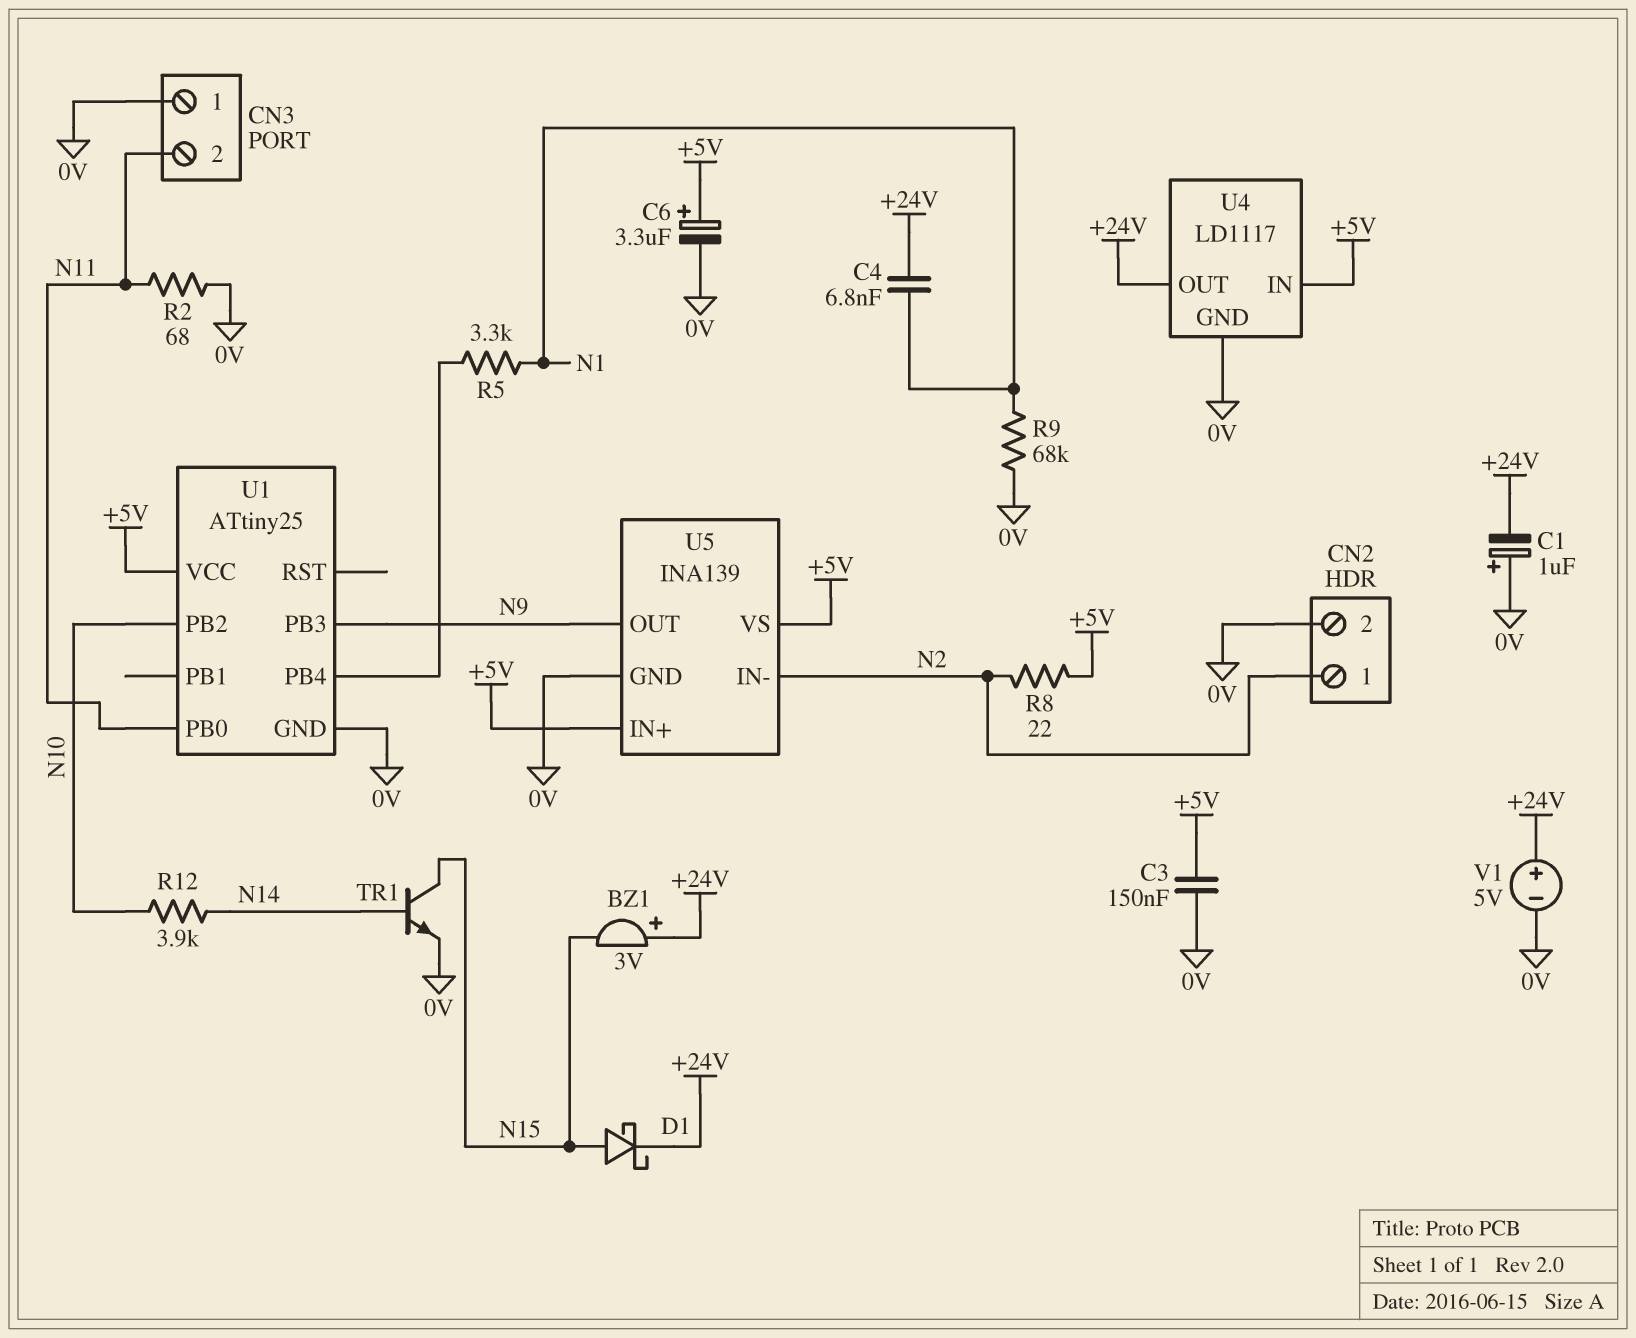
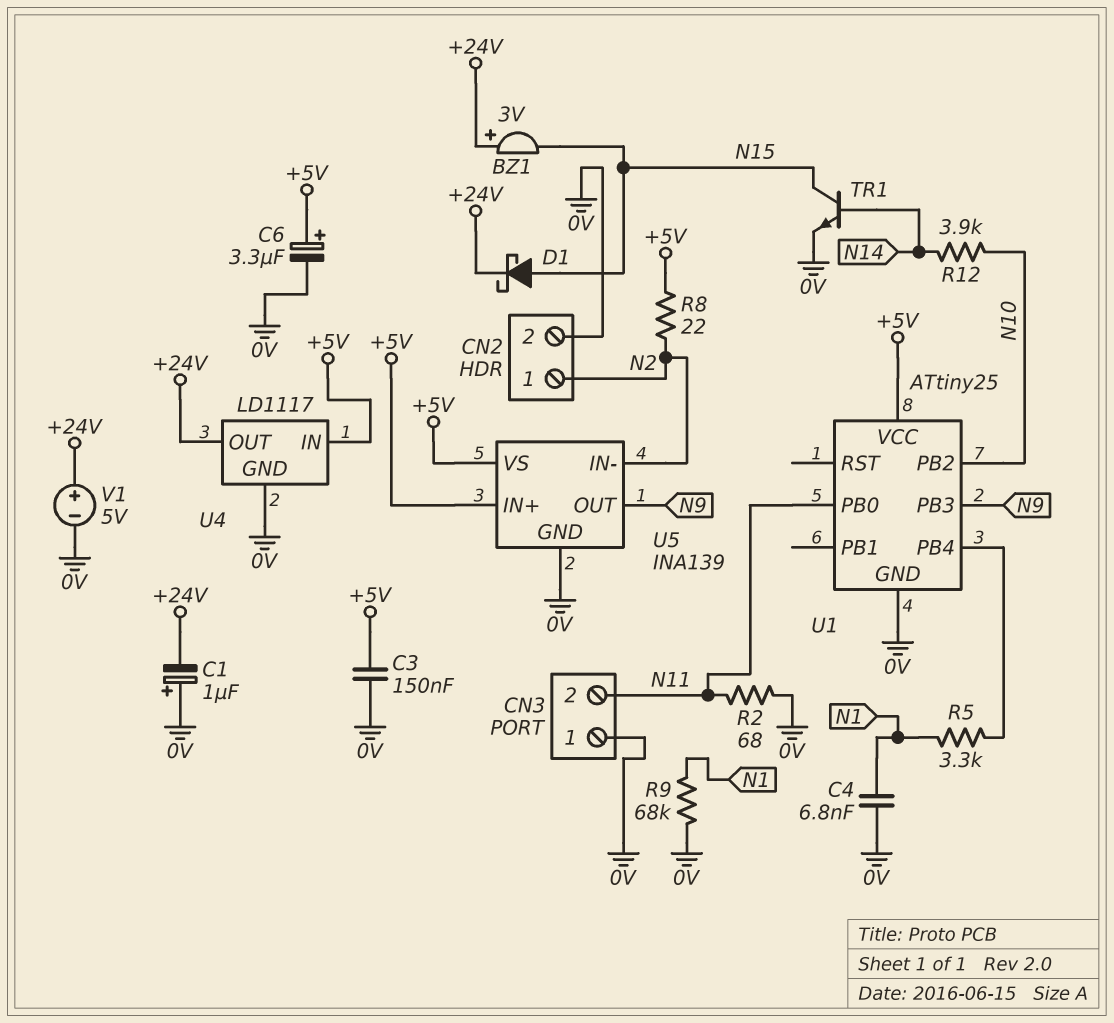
C4: 6.8nF (+24V, N1) -> 6.8nF (0V, N1)

